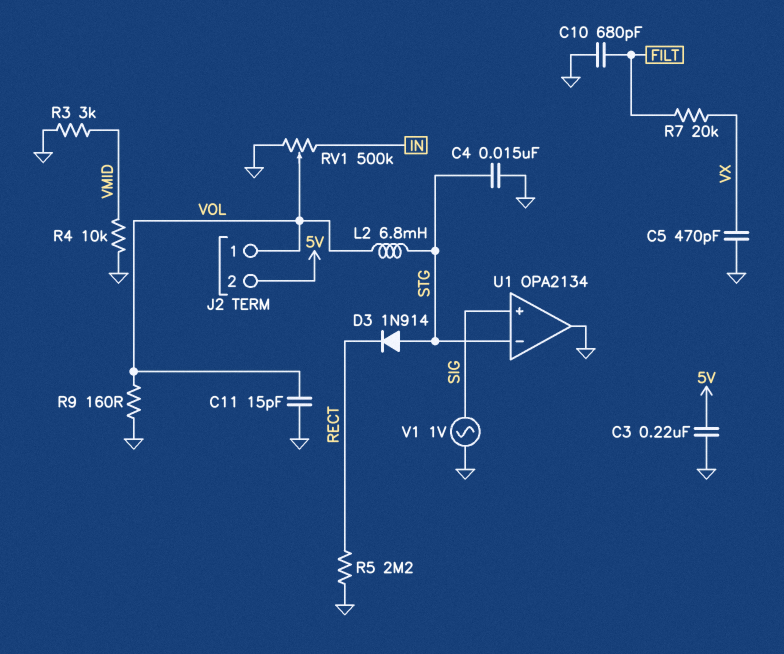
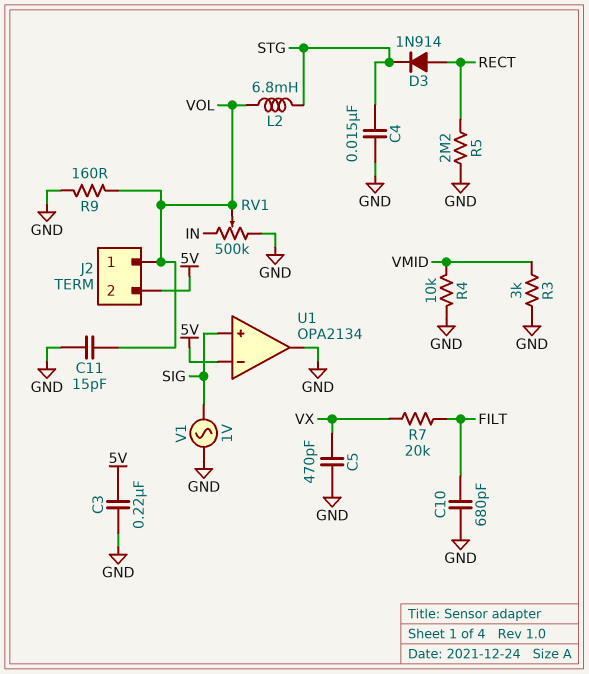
D3: diode 1N914 (A STG, K RECT) -> diode 1N914 (A RECT, K STG)
U1 pin in-: STG -> 5V

